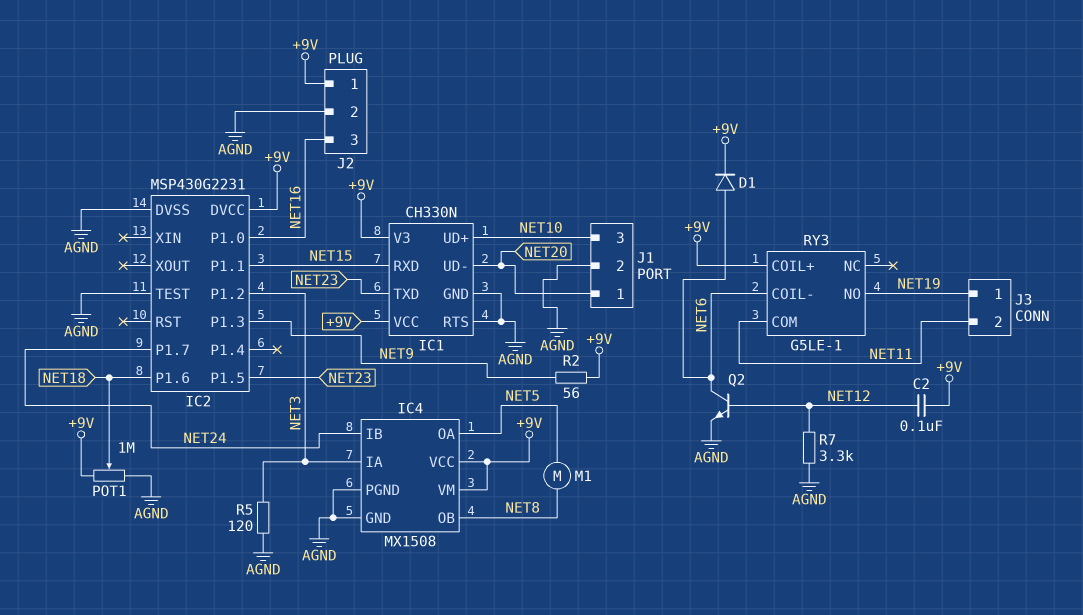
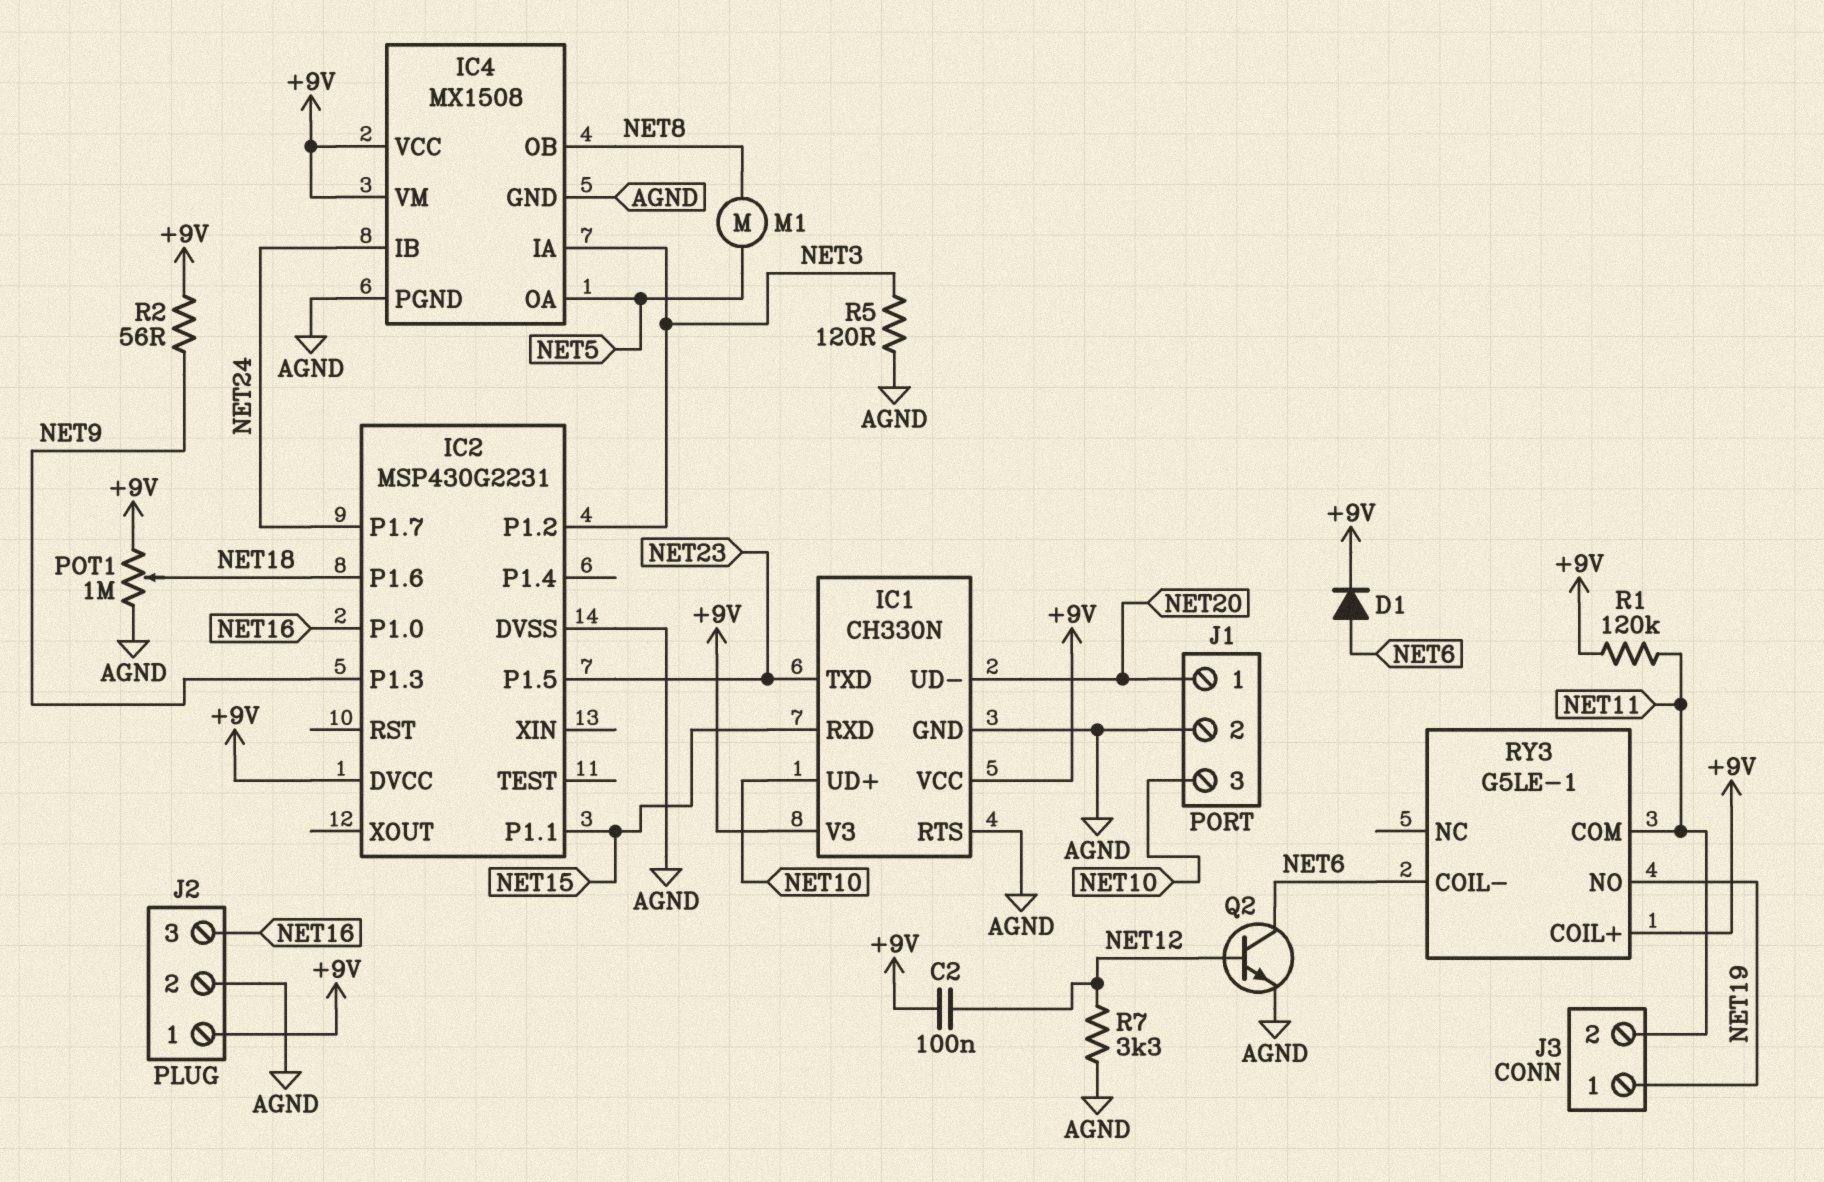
IC2 pin TEST: AGND -> none
R1: none -> 120k (+9V, NET11)

